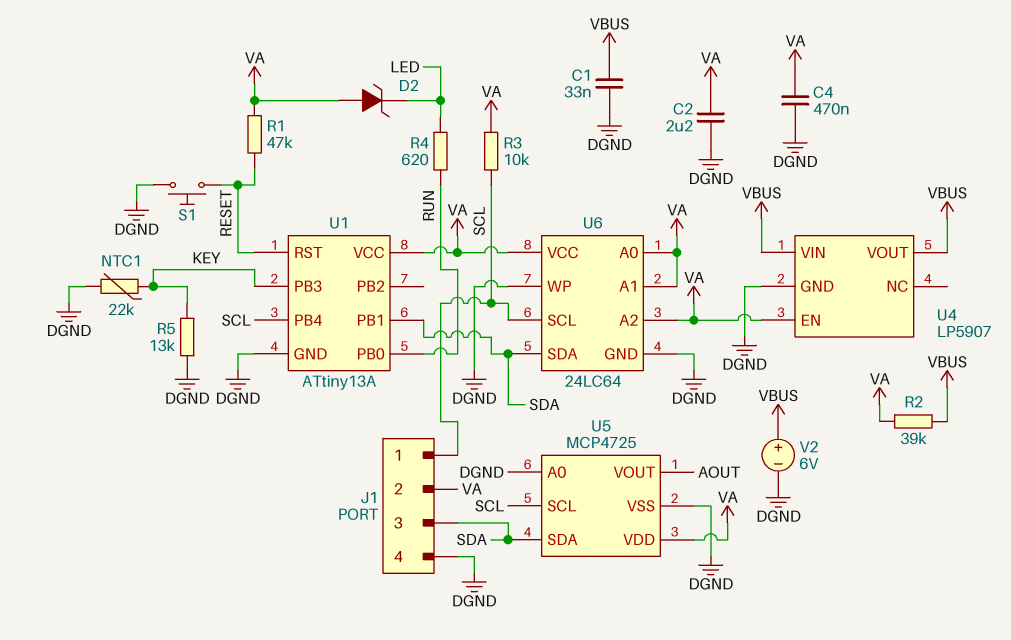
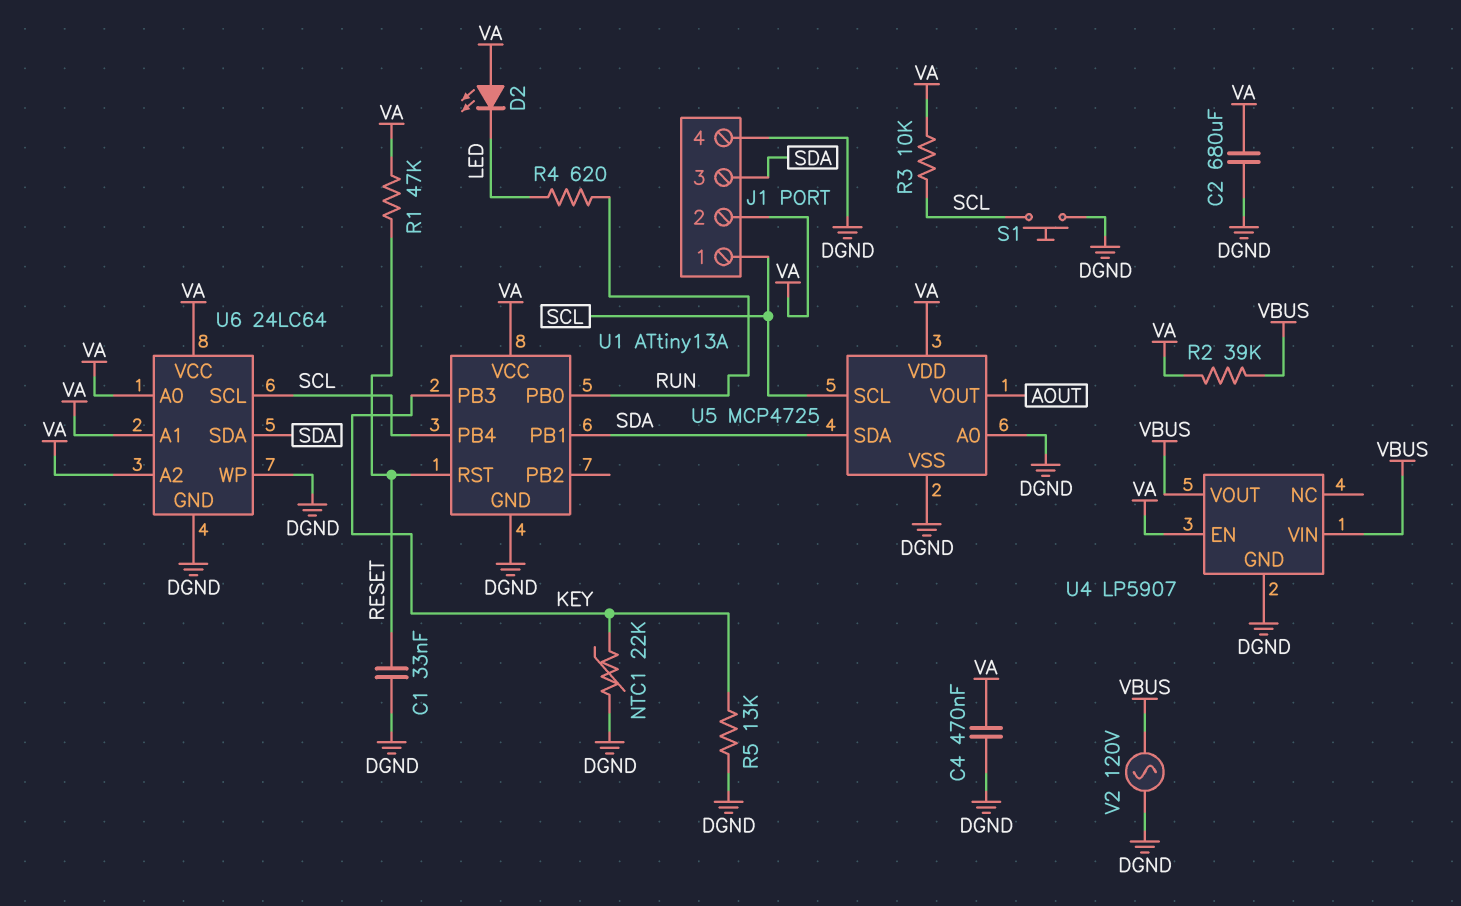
C1: 33nF (DGND, VBUS) -> 33nF (DGND, RESET)
C2: 2.2uF (DGND, VA) -> 680uF (DGND, VA)
D2: zener (A VA, K LED) -> LED (A VA, K LED)
S1: button (DGND, RESET) -> button (DGND, SCL)
V2: 6V (plus VBUS, minus DGND) -> AC 120V (DGND, VBUS)

